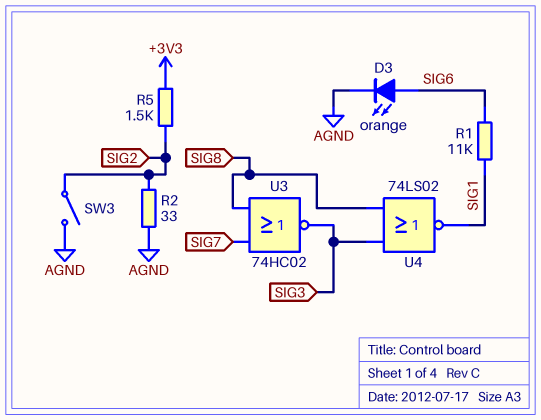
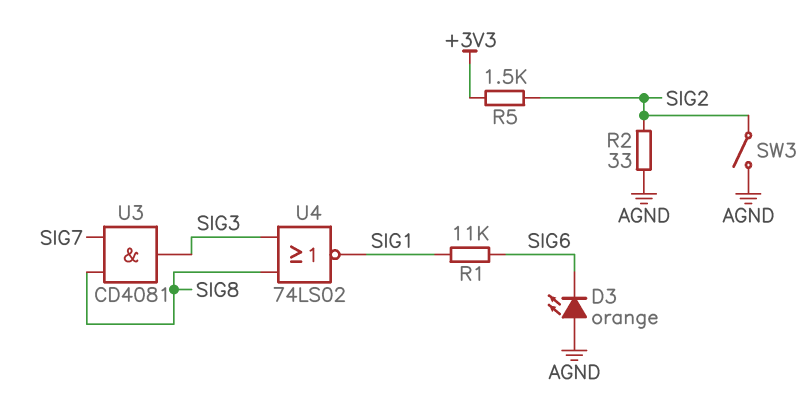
D3: LED orange (A SIG6, K AGND) -> LED orange (A AGND, K SIG6)
U3: NOR 74HC02 (in SIG7, in SIG8, out SIG3) -> AND CD4081 (in SIG7, in SIG8, out SIG3)

